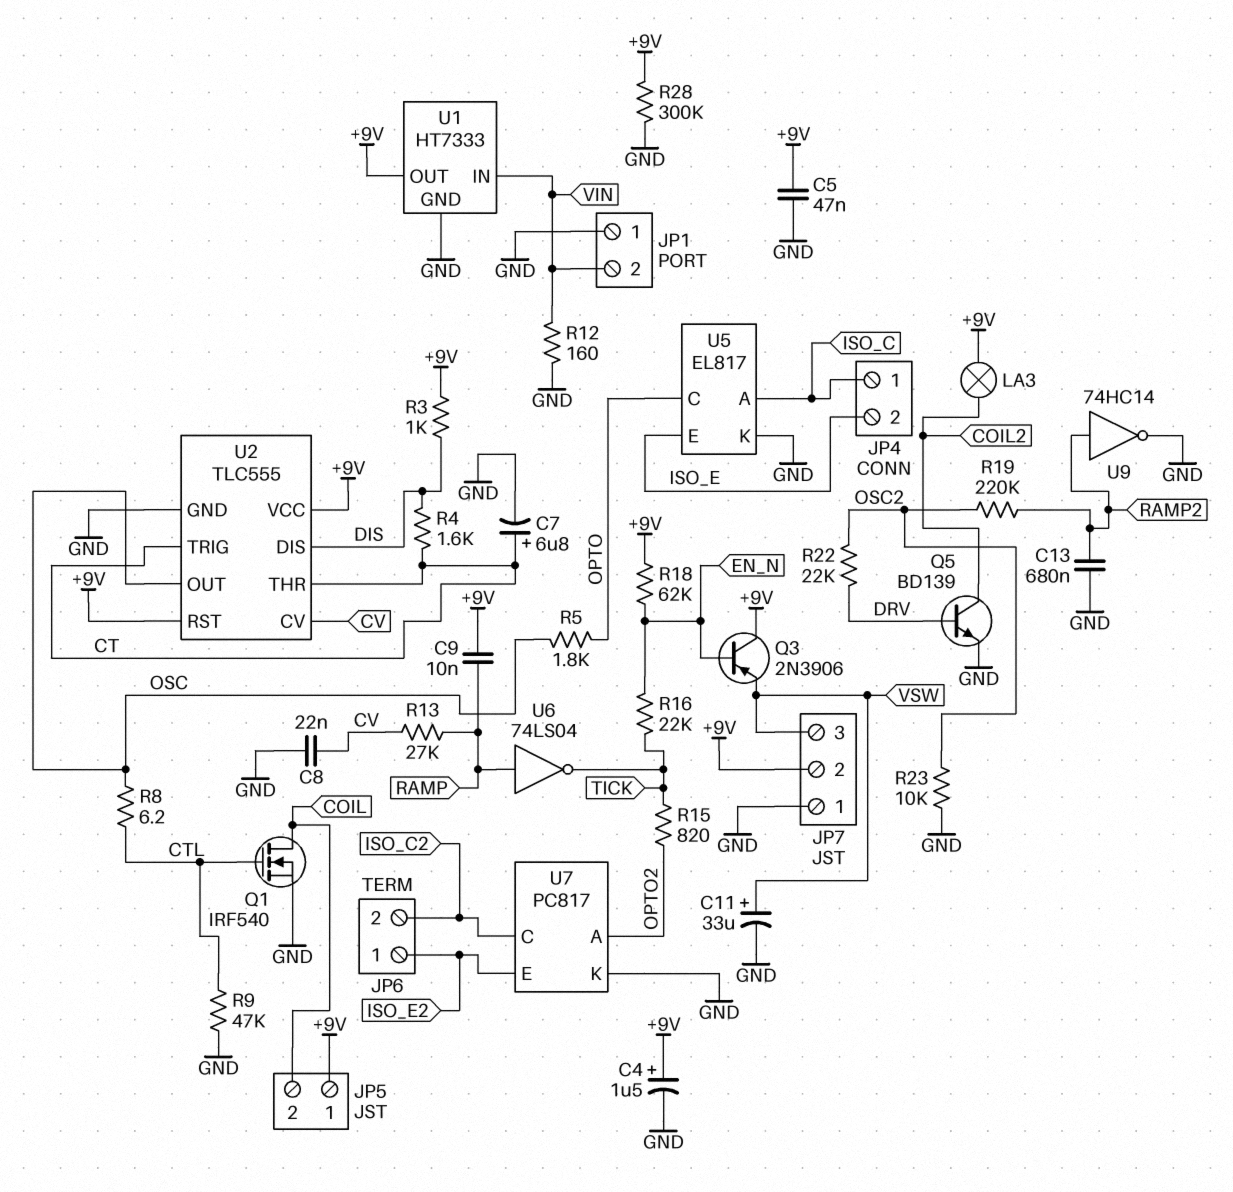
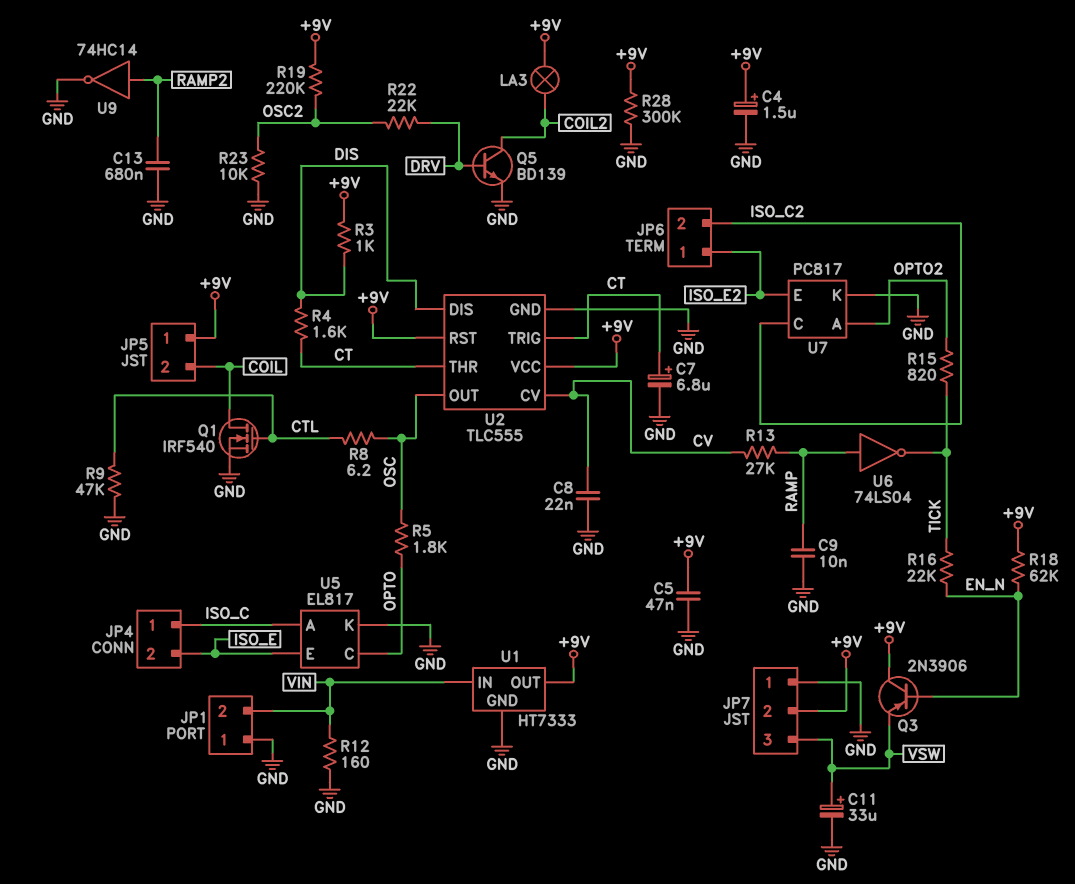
C9: 10nF (+9V, RAMP) -> 10nF (GND, RAMP)
R19: 220k (OSC2, RAMP2) -> 220k (+9V, OSC2)

